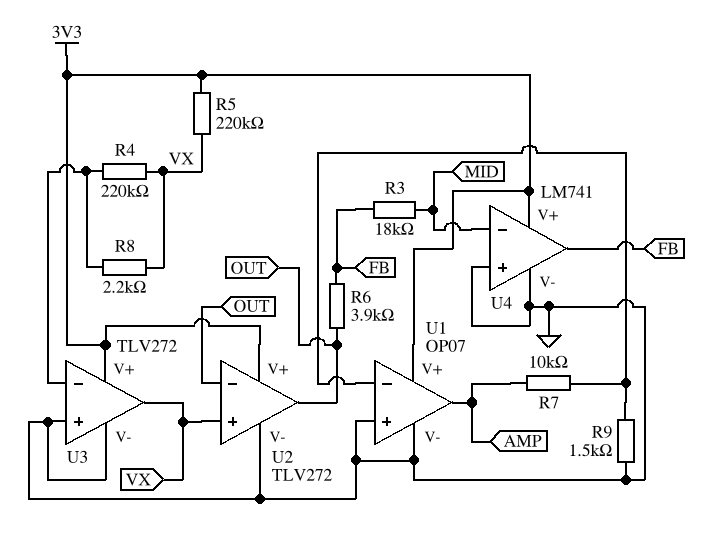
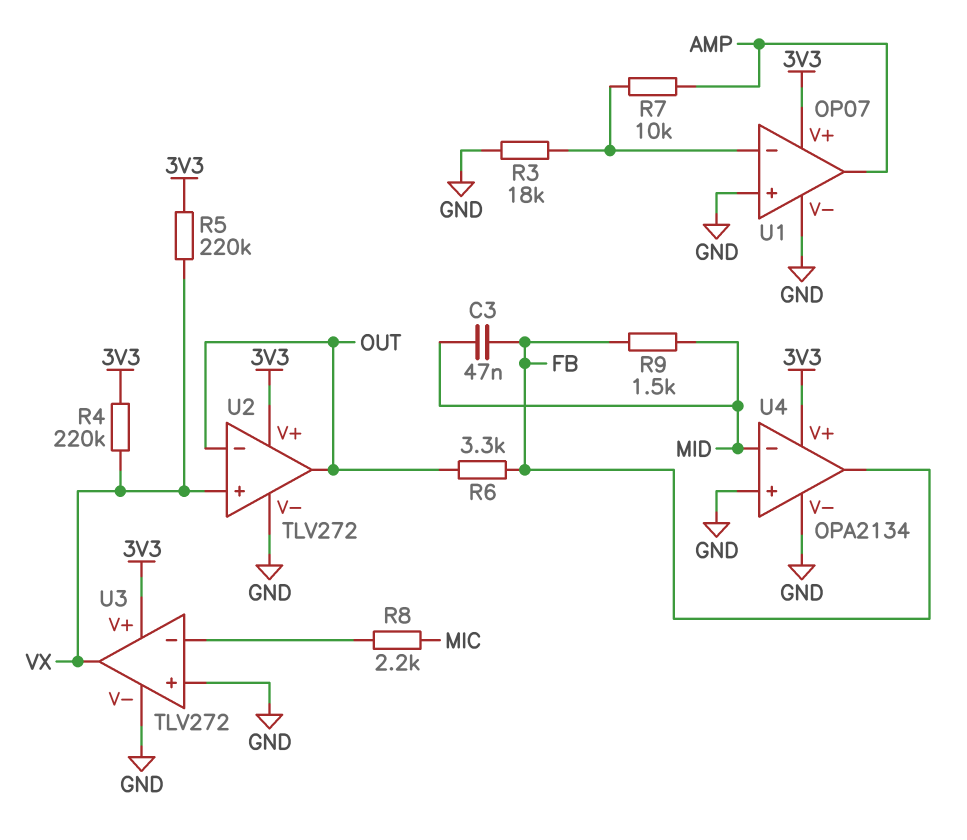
C3: none -> 47nF (FB, MID)
R3: 18k (FB, MID) -> 18k (GND, U1/in-)
R4: 220k (U3/in-, VX) -> 220k (3V3, VX)
R6: 3.9k (FB, OUT) -> 3.3k (FB, OUT)
R8: 2.2k (U3/in-, VX) -> 2.2k (MIC, U3/in-)
R9: 1.5k (GND, U1/in-) -> 1.5k (FB, MID)
U4: LM741 -> OPA2134

